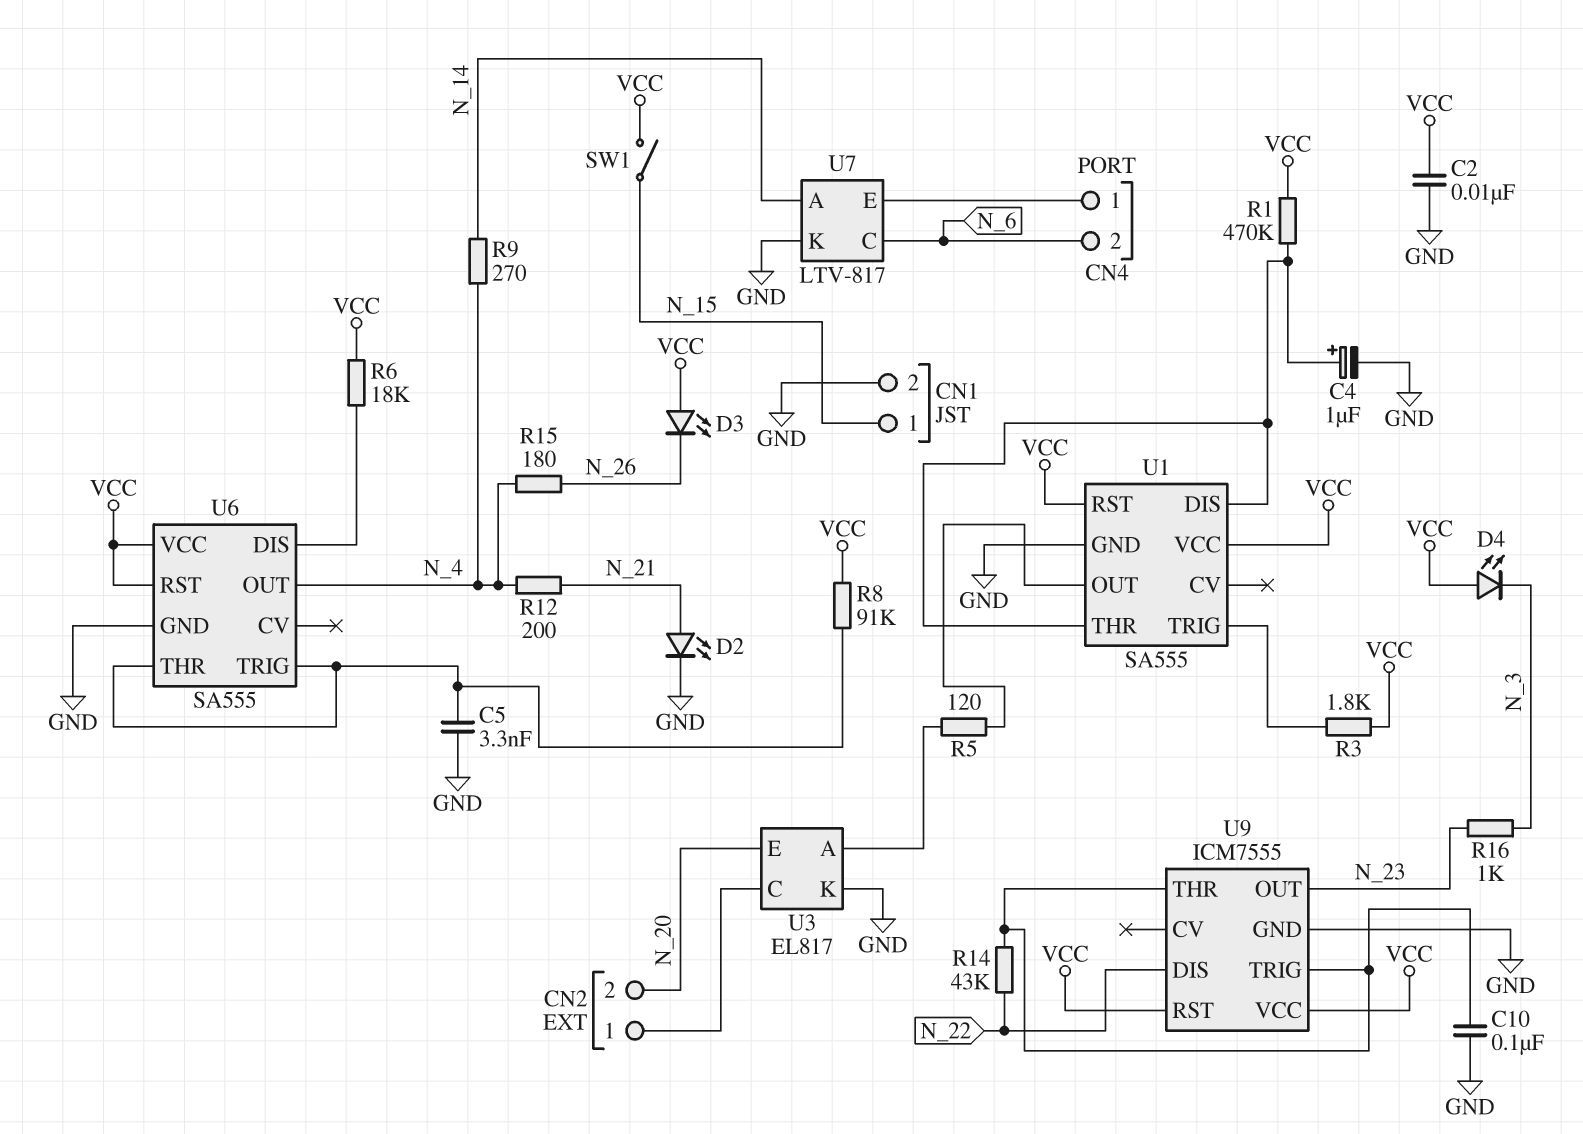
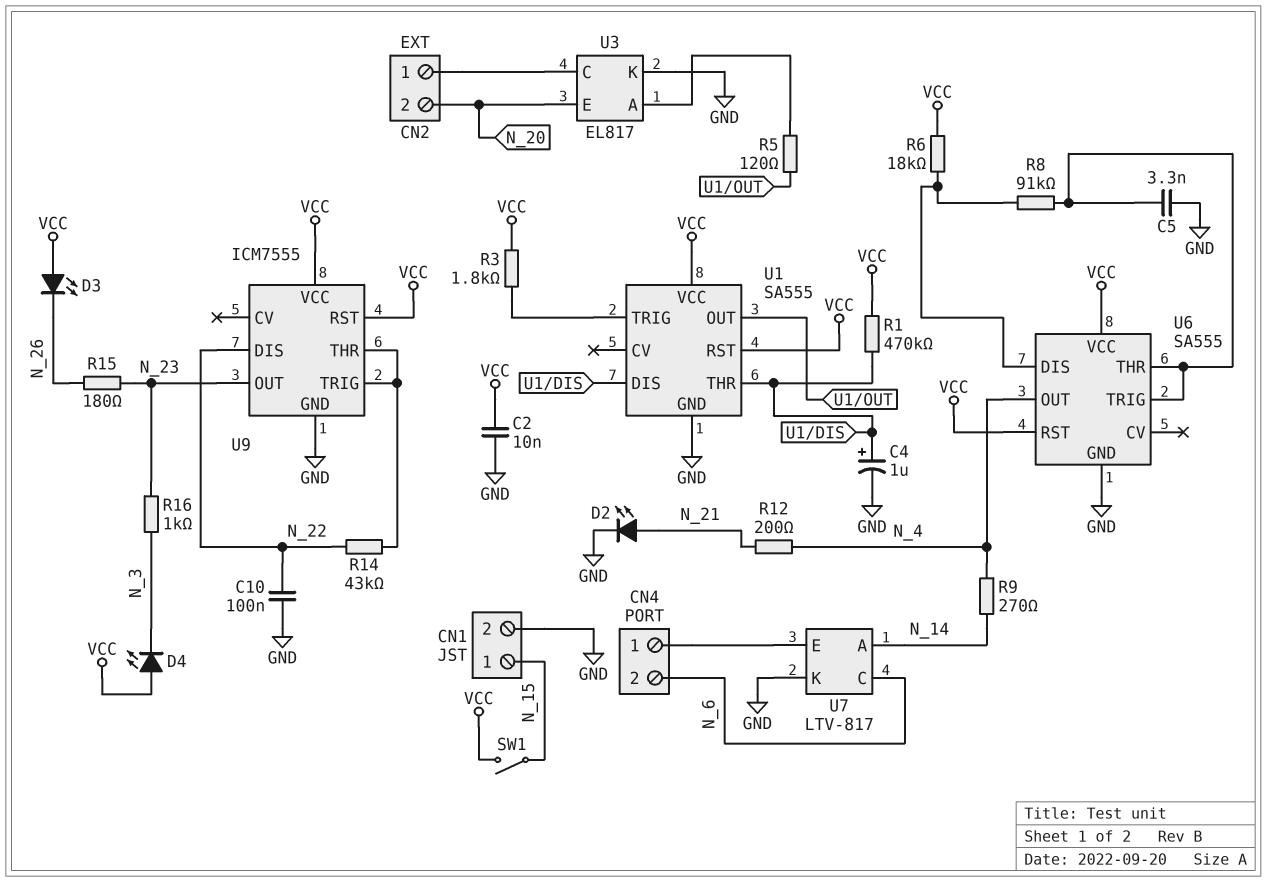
C10: 100nF (GND, U9/THR) -> 100nF (GND, N_22)
R8: 91k (U6/THR, VCC) -> 91k (U6/DIS, U6/THR)
R15: 180 (N_4, N_26) -> 180 (N_23, N_26)

